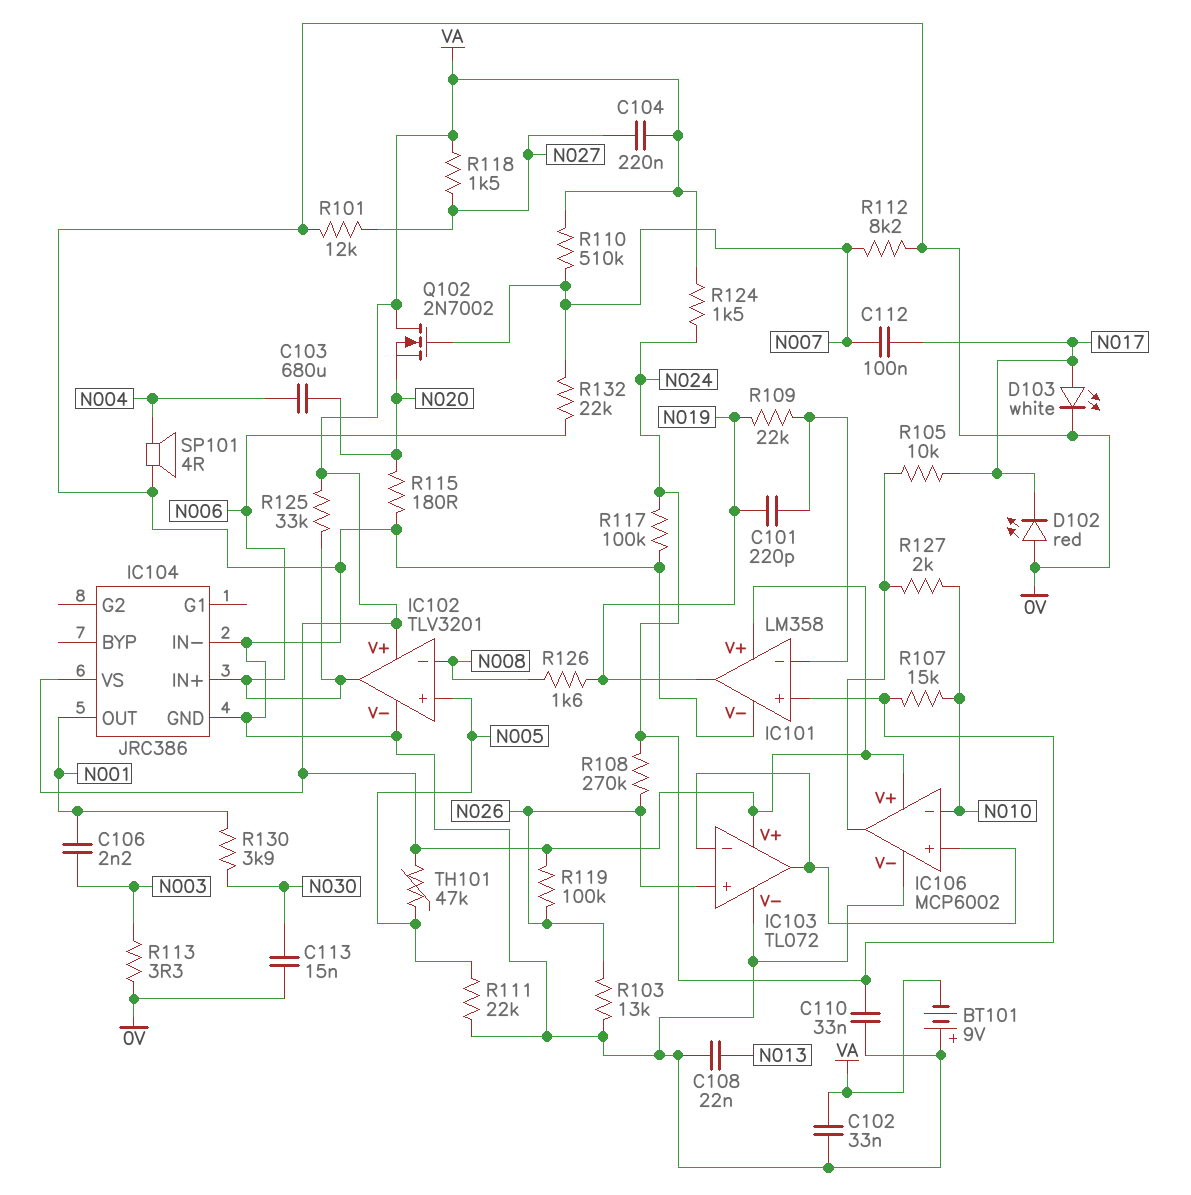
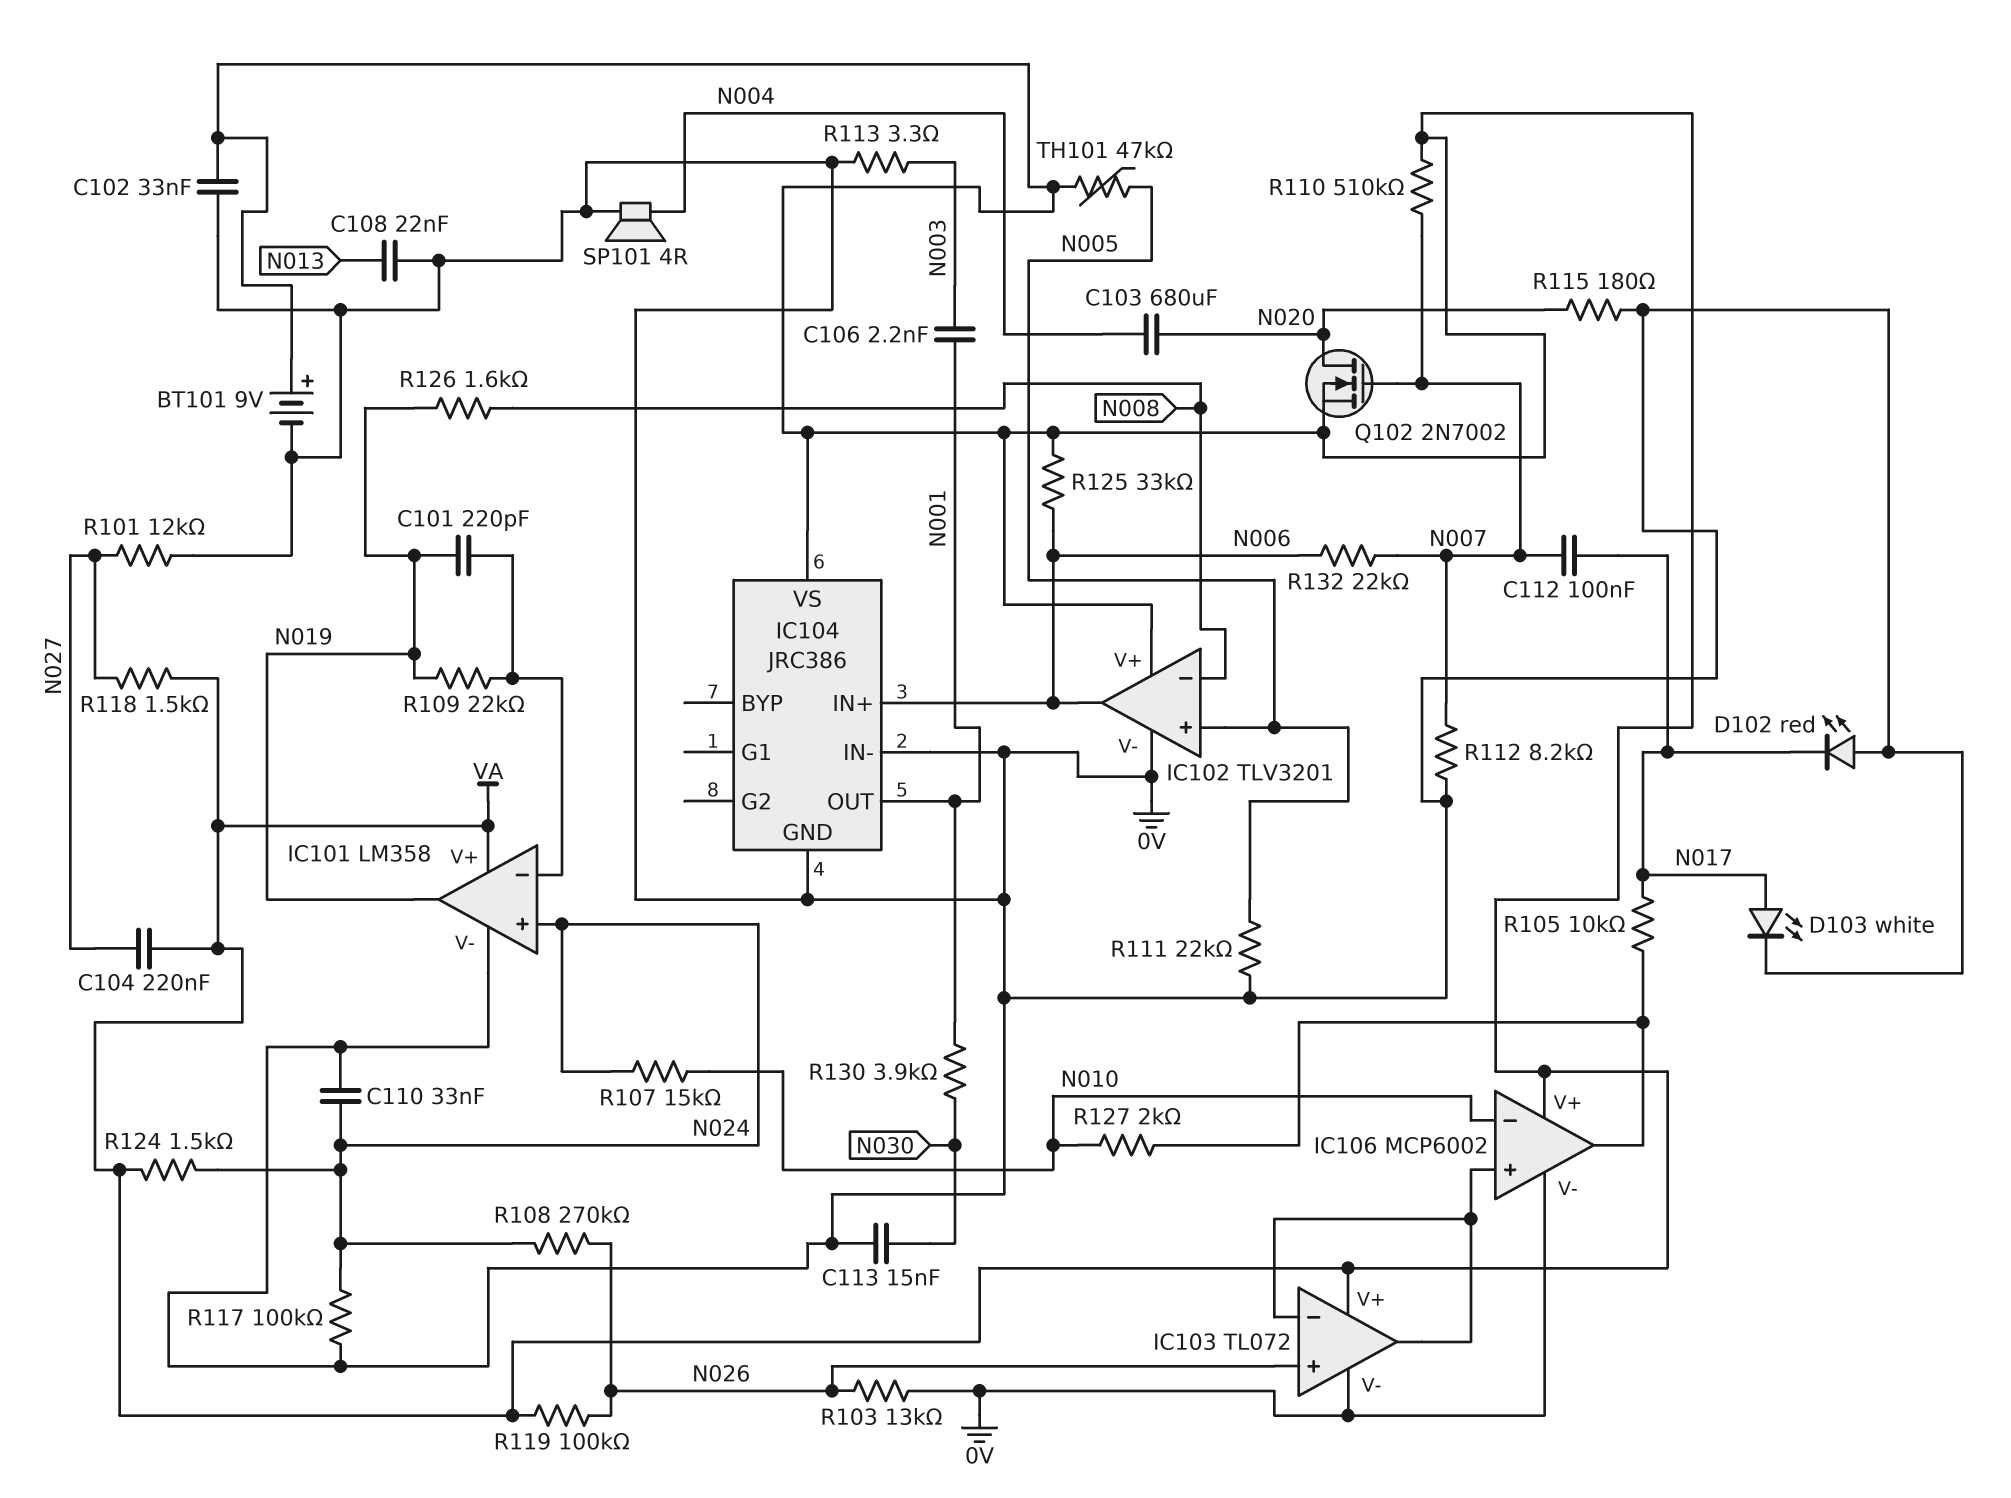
BT101: 9V (plus 0V, minus VA) -> 9V (plus VA, minus 0V)
Q102: NMOS 2N7002 (G N007, D VA, S N020) -> NMOS 2N7002 (G N007, D N020, S VA)

